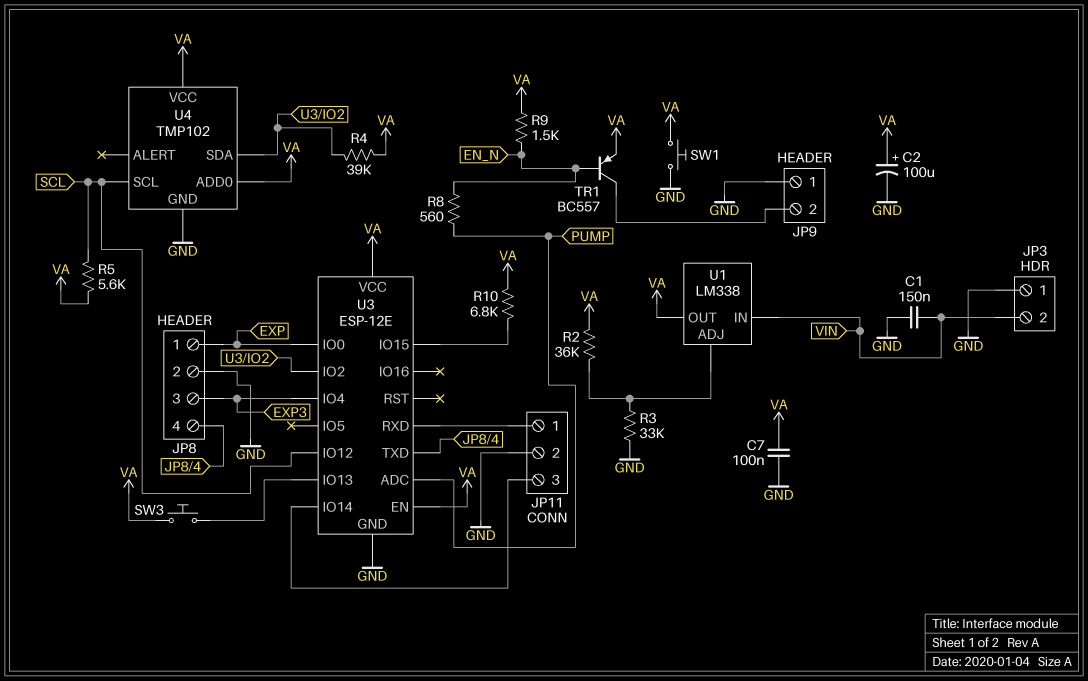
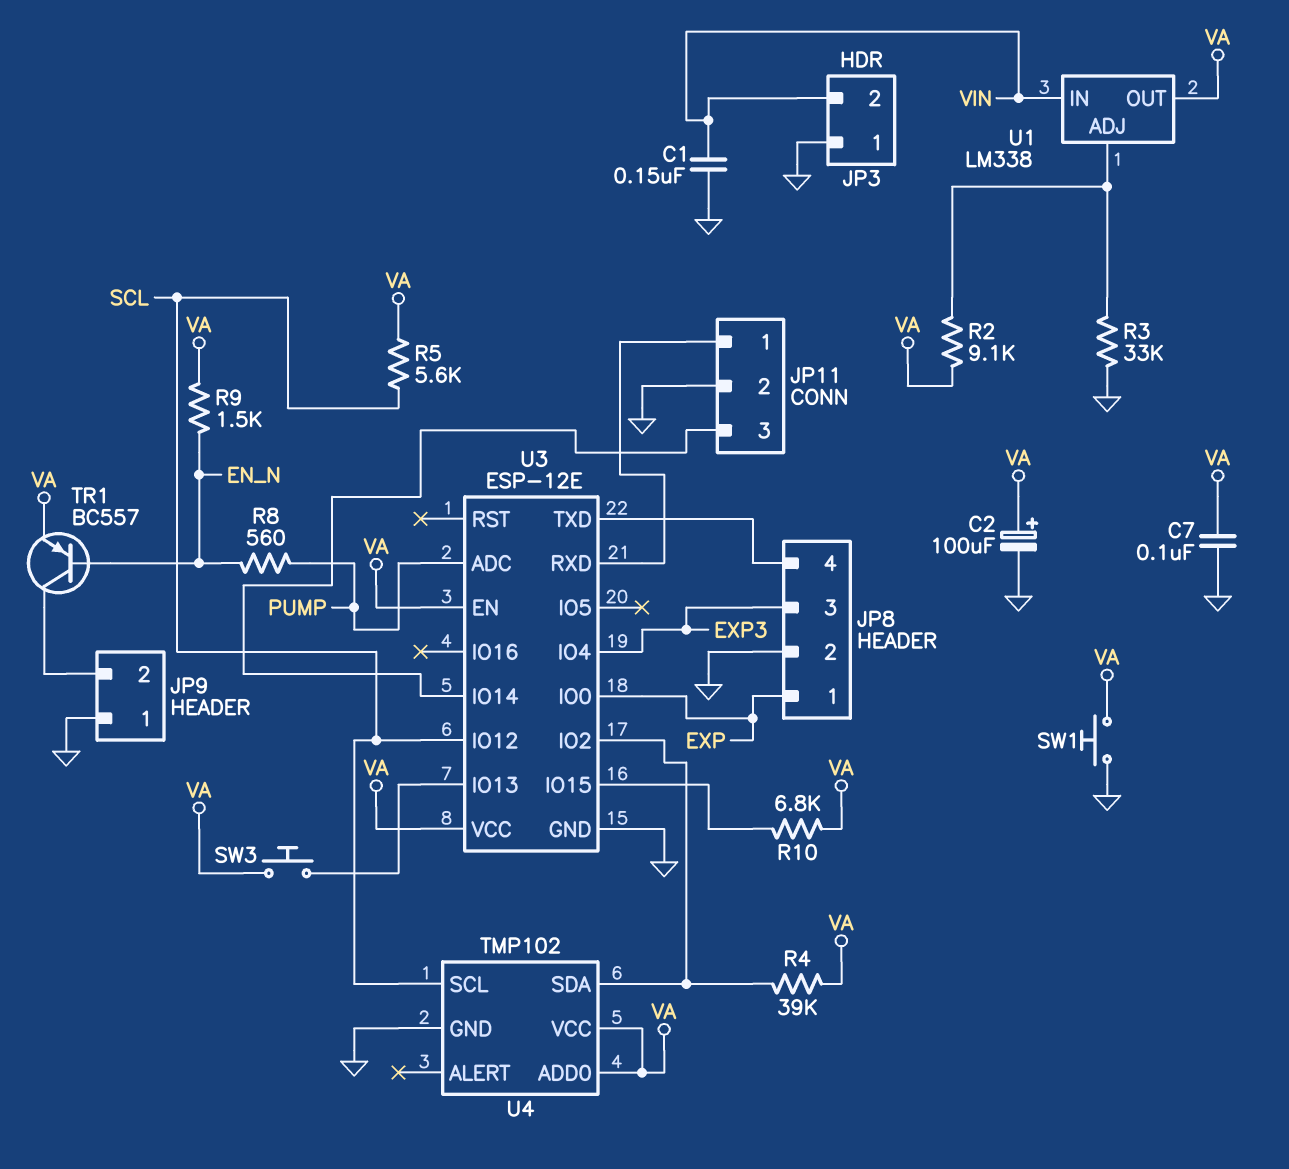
R2: 36k (U1/ADJ, VA) -> 9.1k (U1/ADJ, VA)

